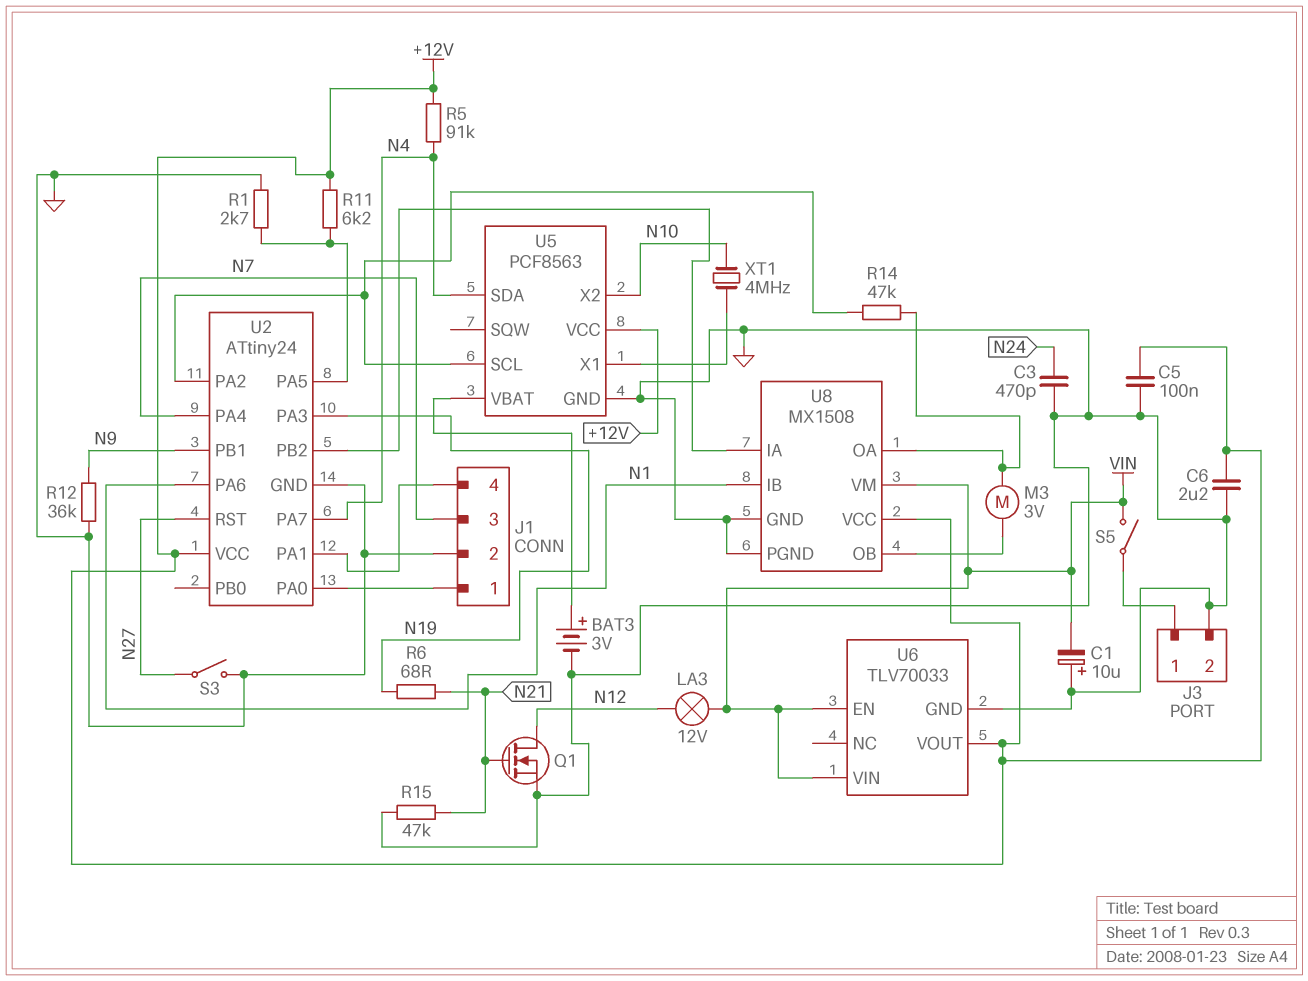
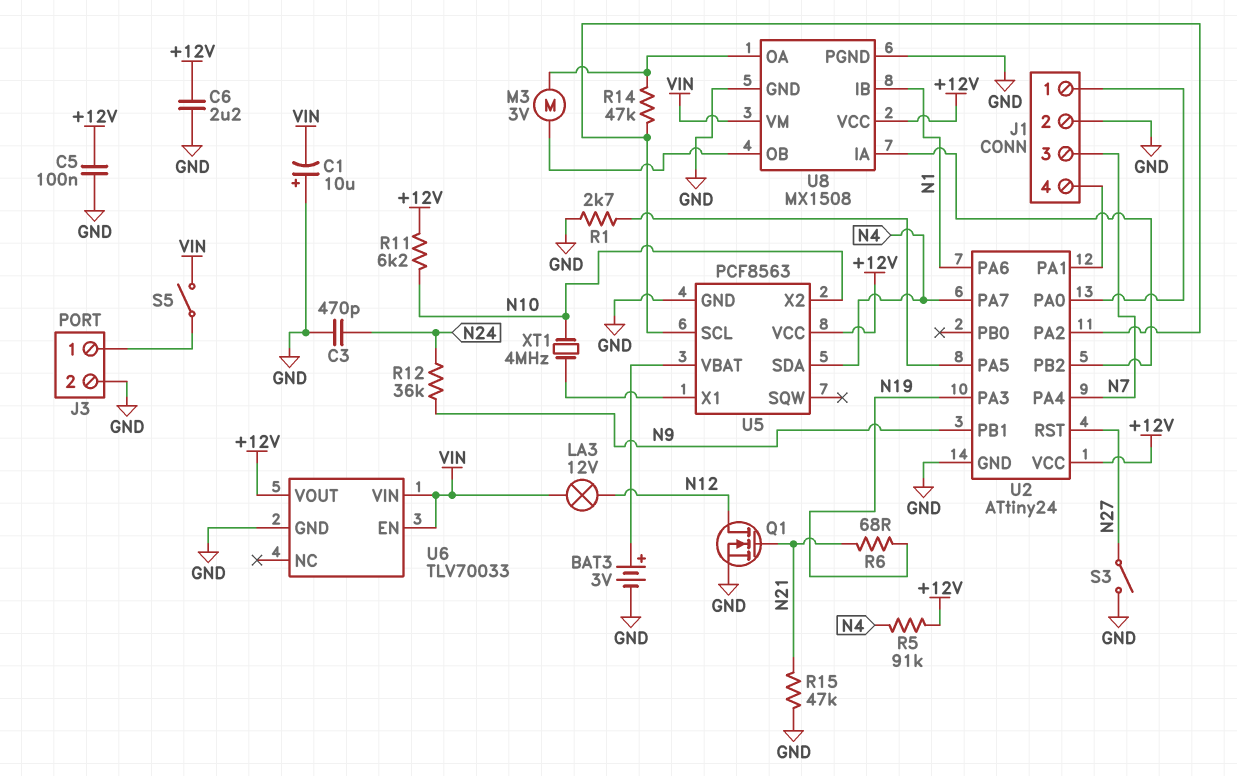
R11: 6.2k (+12V, U2/PA5) -> 6.2k (+12V, N10)
R12: 36k (GND, N9) -> 36k (N9, N24)

